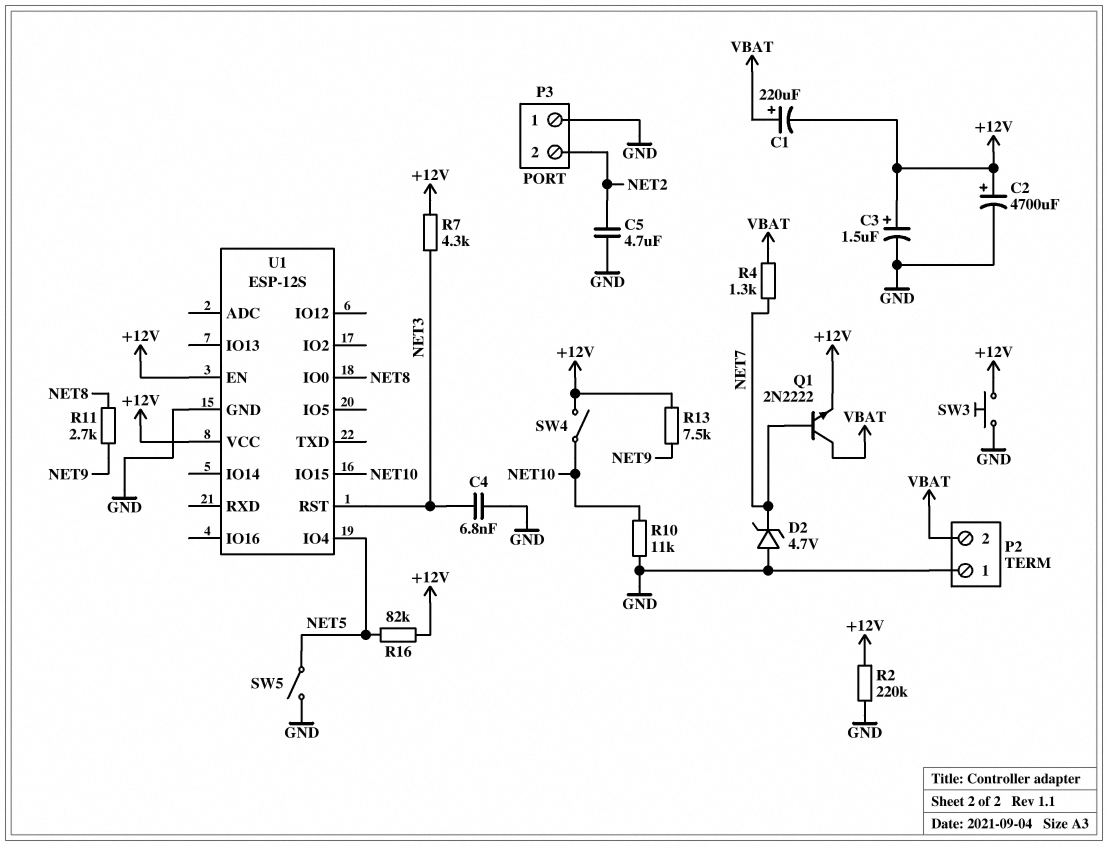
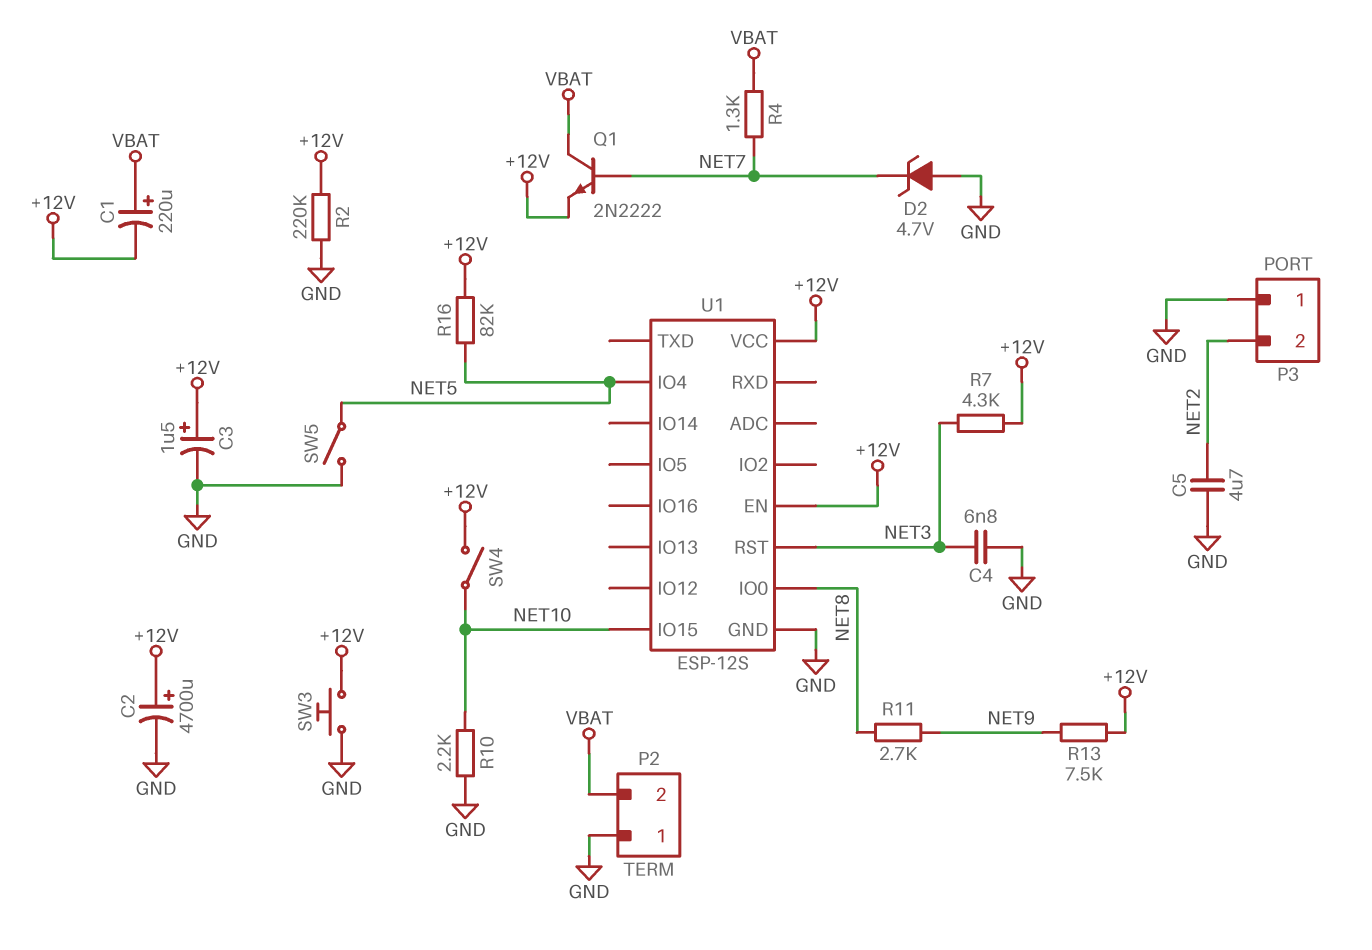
R10: 11k (GND, NET10) -> 2.2k (GND, NET10)

